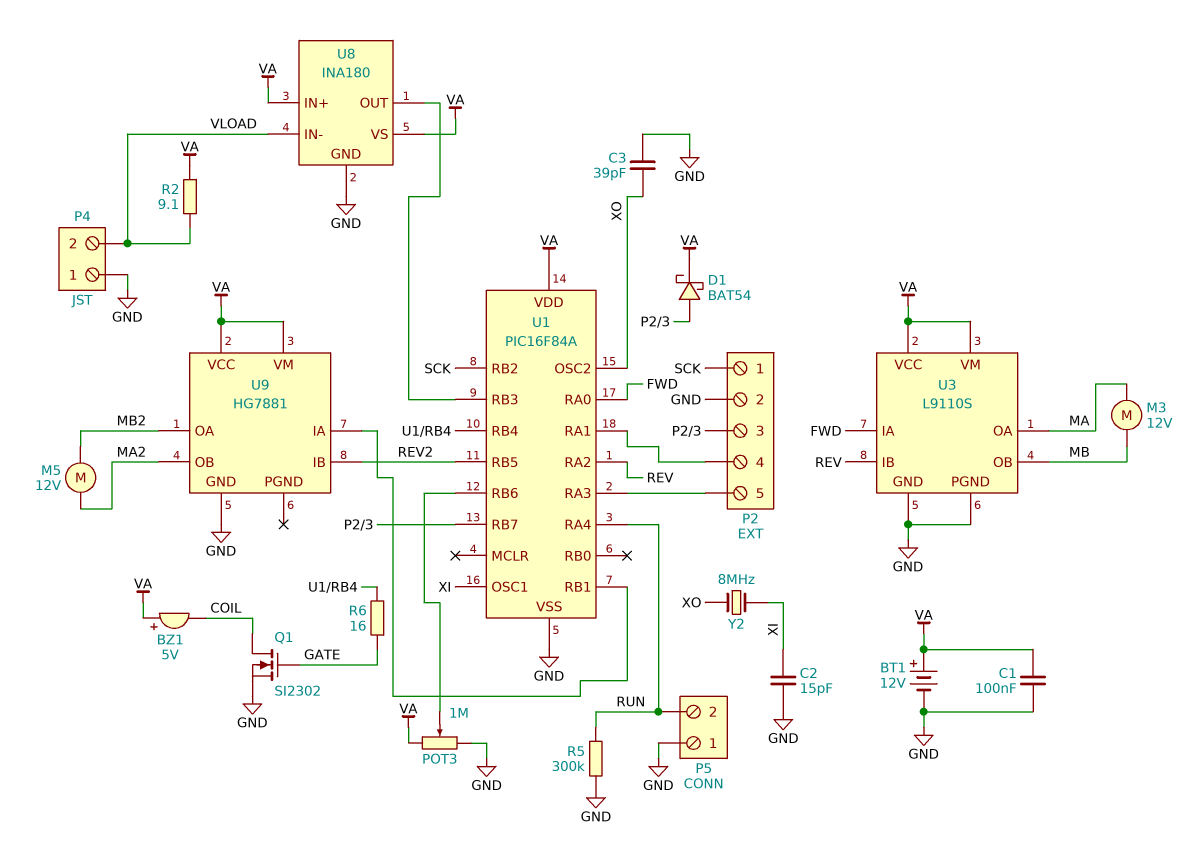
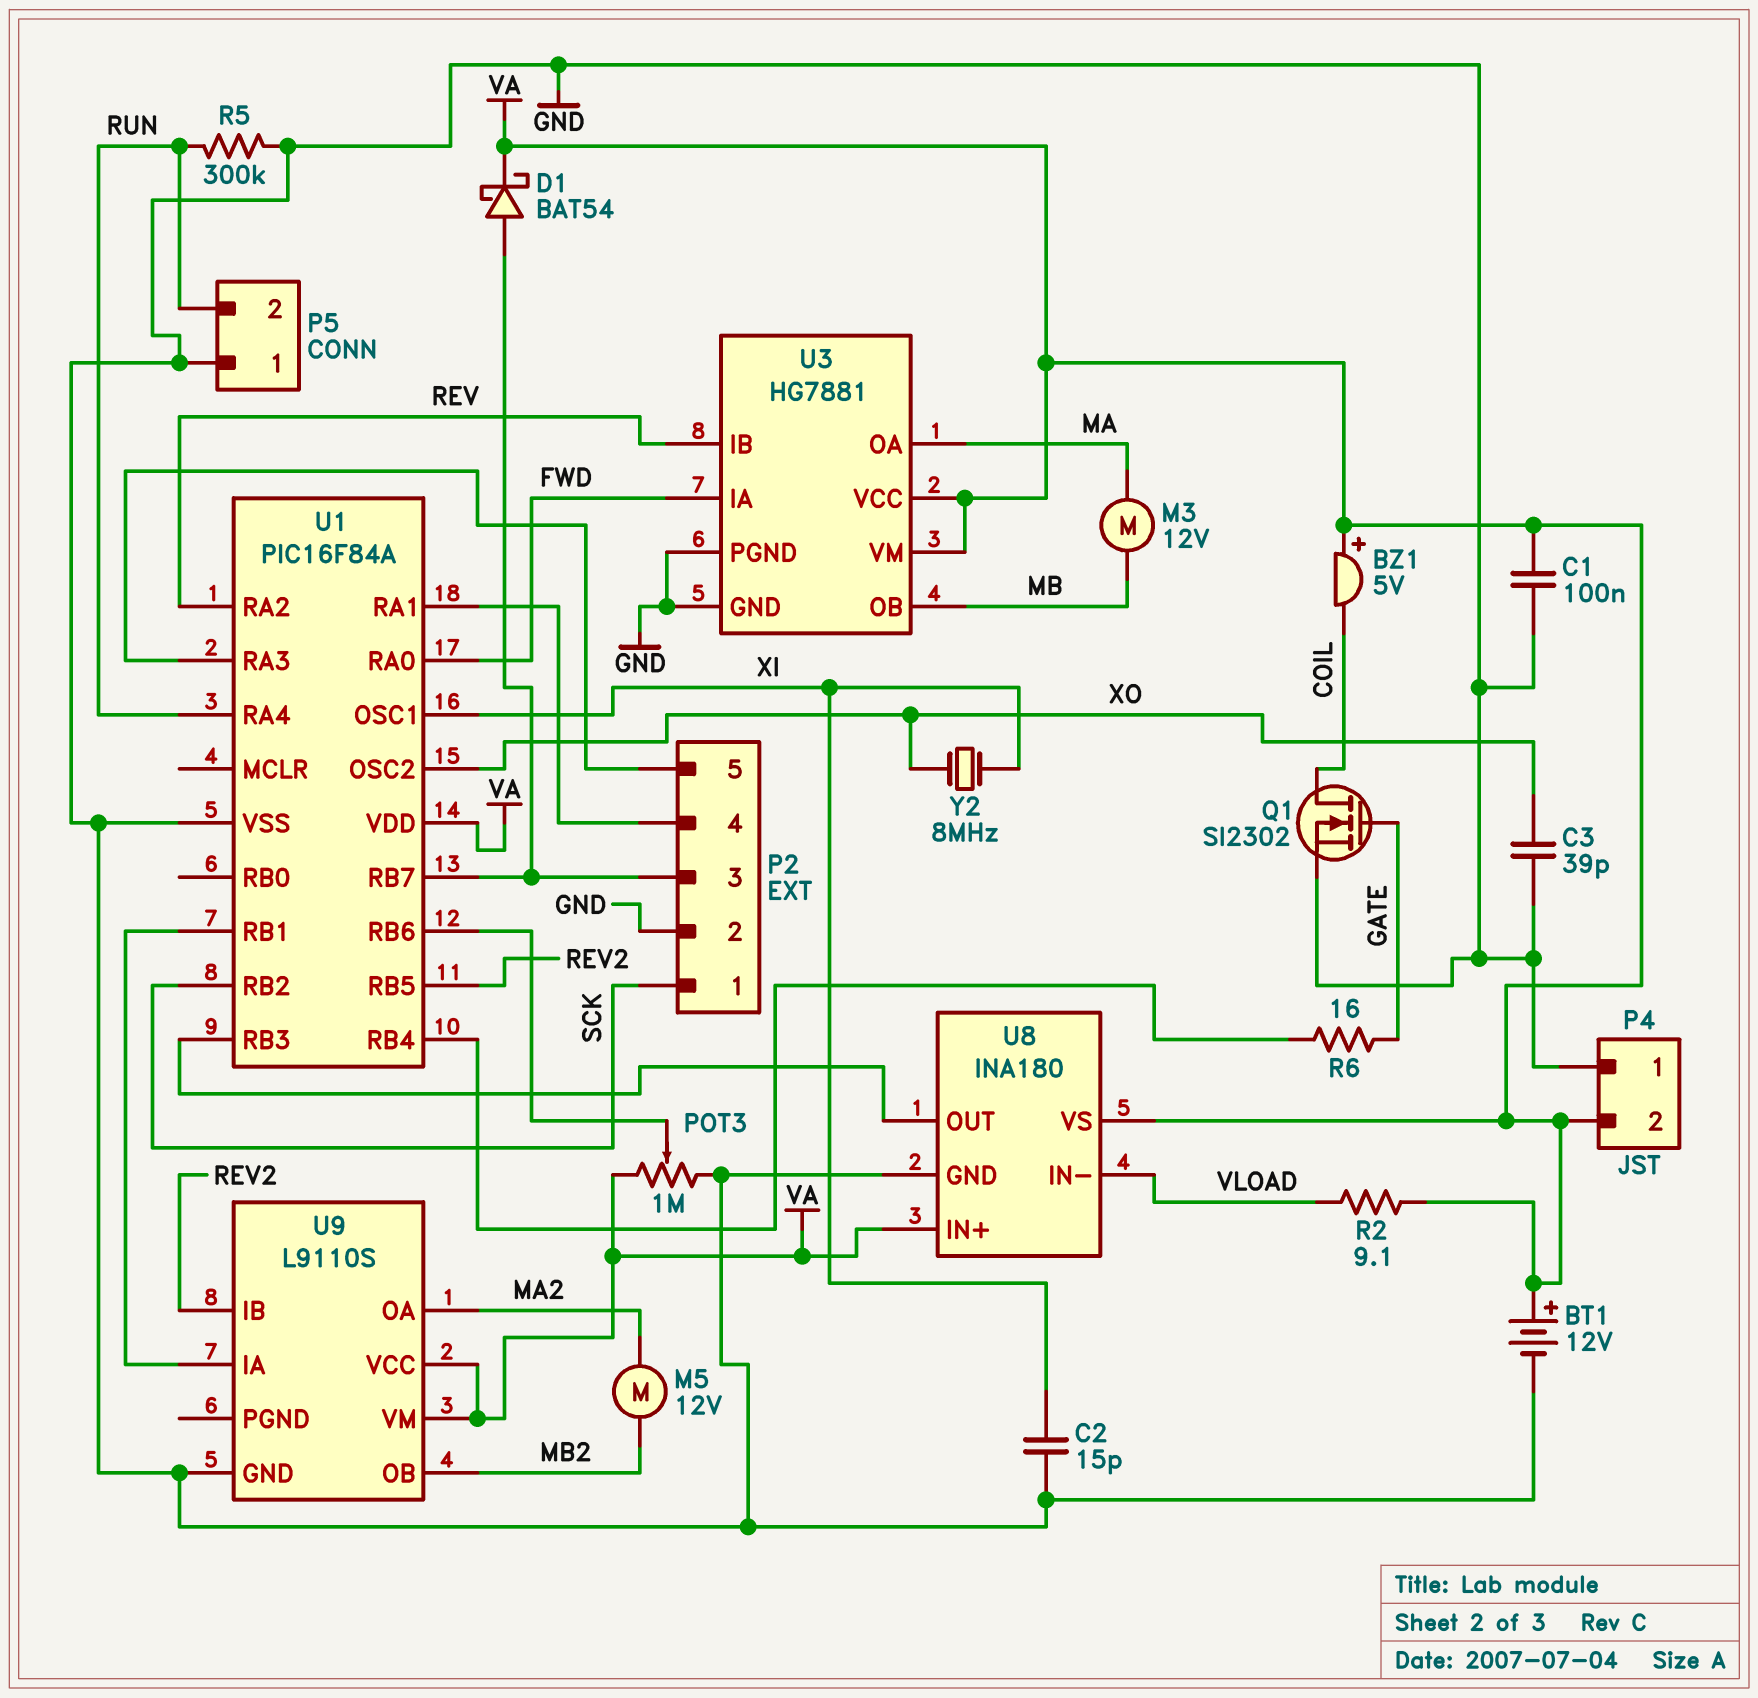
P4 pin 2: VLOAD -> VA
U3: L9110S -> HG7881
U9: HG7881 -> L9110S
U9 pin OA: MB2 -> MA2
U9 pin OB: MA2 -> MB2

